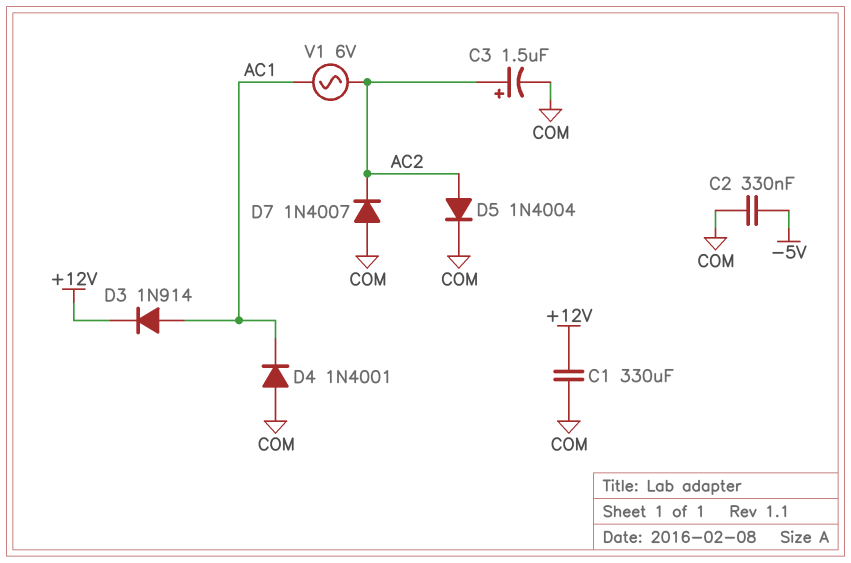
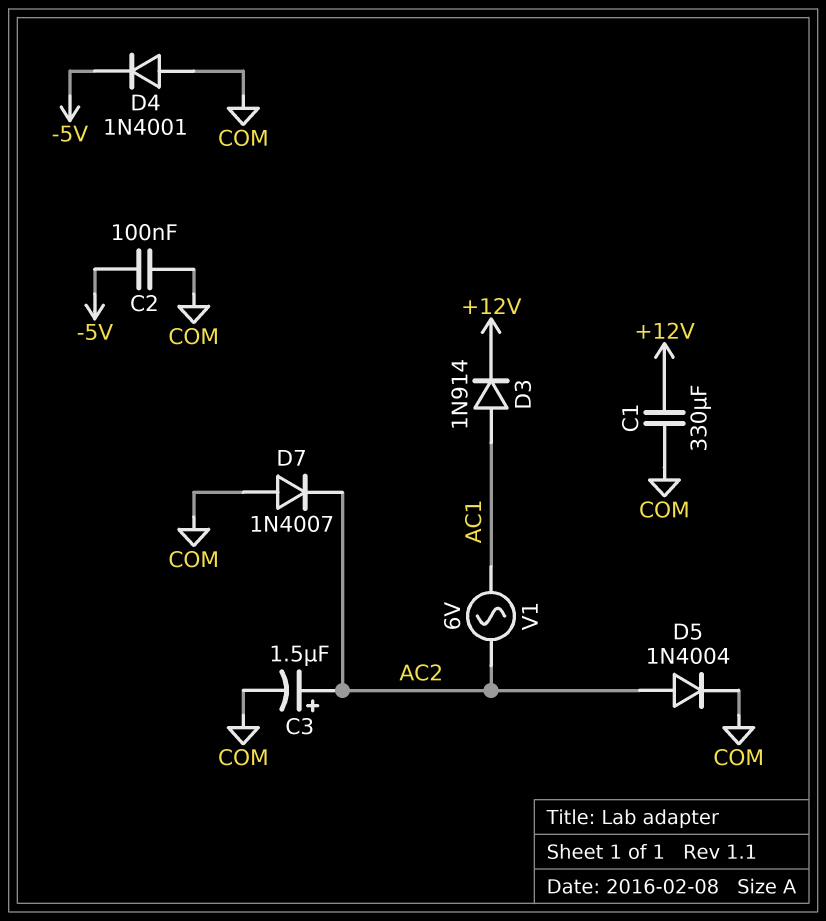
C2: 330nF (-5V, COM) -> 100nF (-5V, COM)
D4: diode 1N4001 (A COM, K AC1) -> diode 1N4001 (A COM, K -5V)

